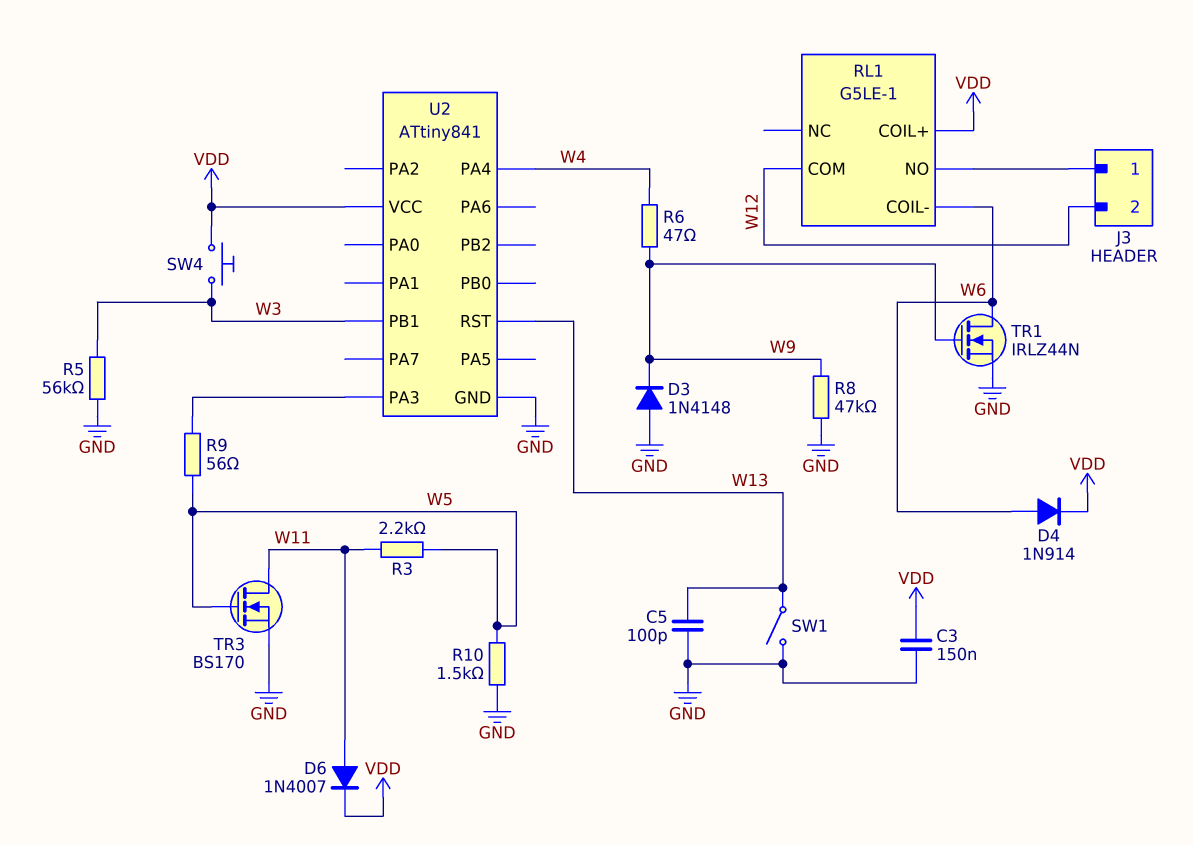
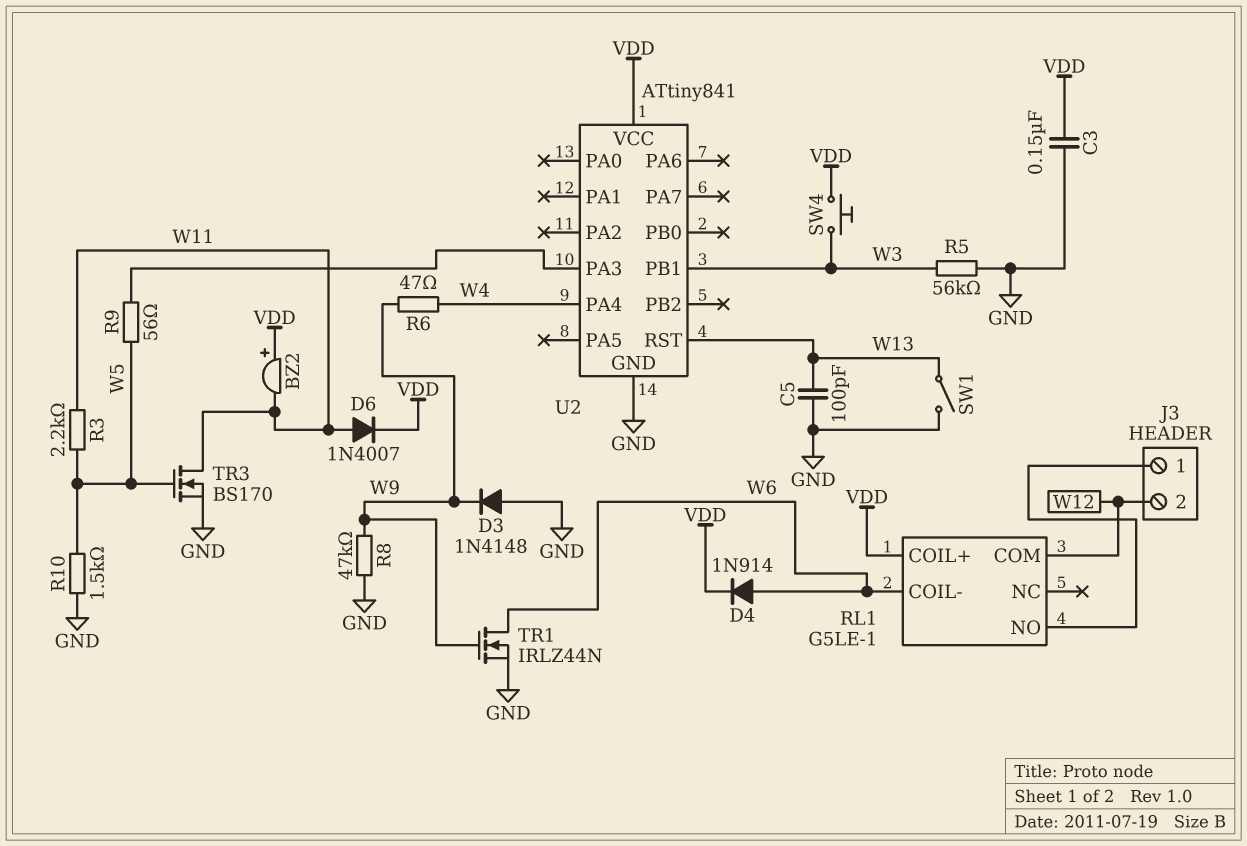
BZ2: none -> buzzer (plus VDD, minus W11)

